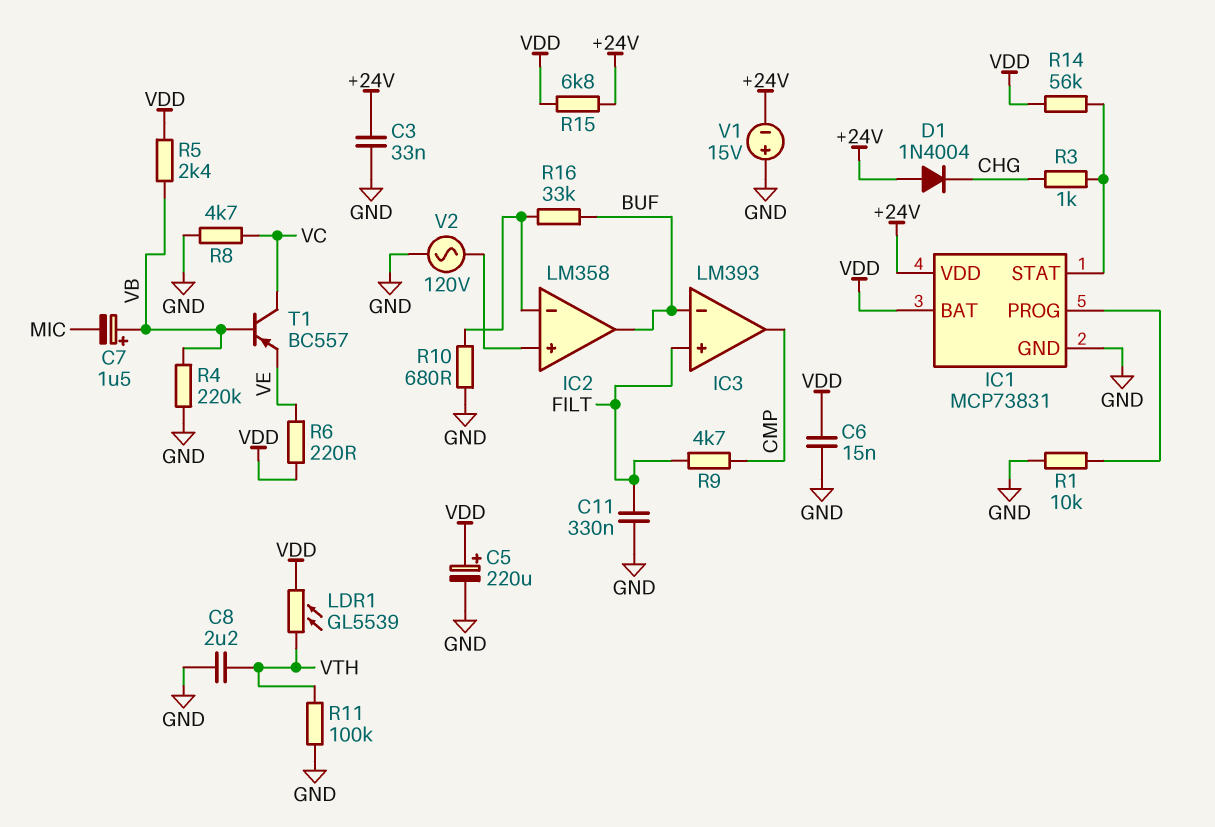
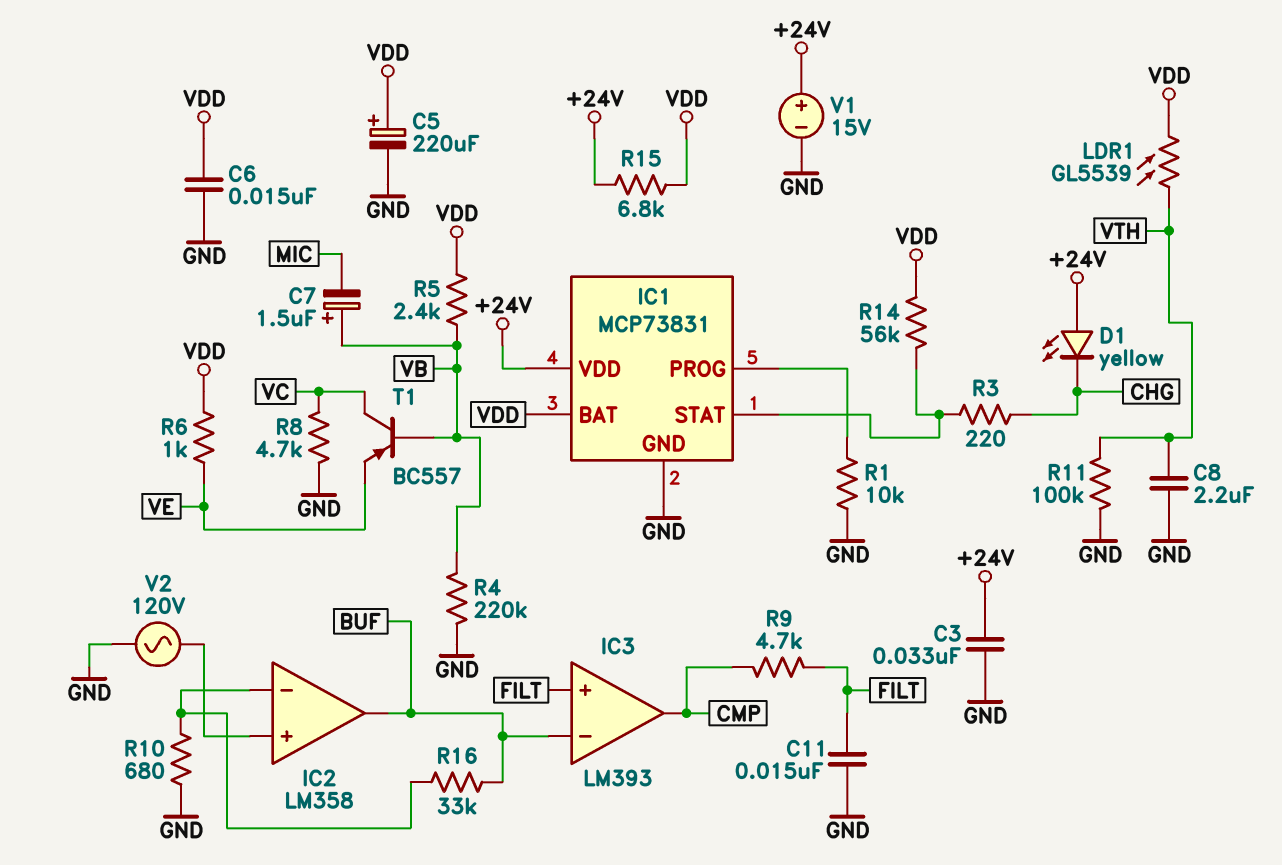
C11: 330nF (FILT, GND) -> 15nF (FILT, GND)
D1: diode 1N4004 (A +24V, K CHG) -> LED yellow (A +24V, K CHG)
R3: 1k (CHG, IC1/STAT) -> 220 (CHG, IC1/STAT)
R6: 220 (VDD, VE) -> 1k (VDD, VE)
V1: 15V (plus GND, minus +24V) -> 15V (plus +24V, minus GND)

